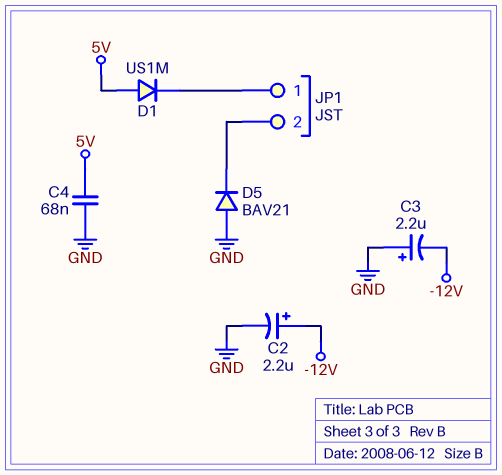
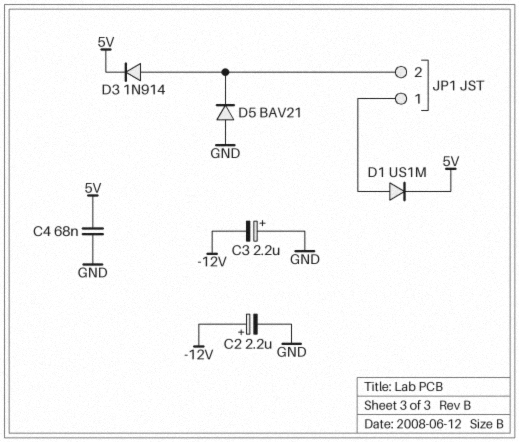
D1: diode US1M (A 5V, K JP1/1) -> diode US1M (A JP1/1, K 5V)
D3: none -> diode 1N914 (A JP1/2, K 5V)

